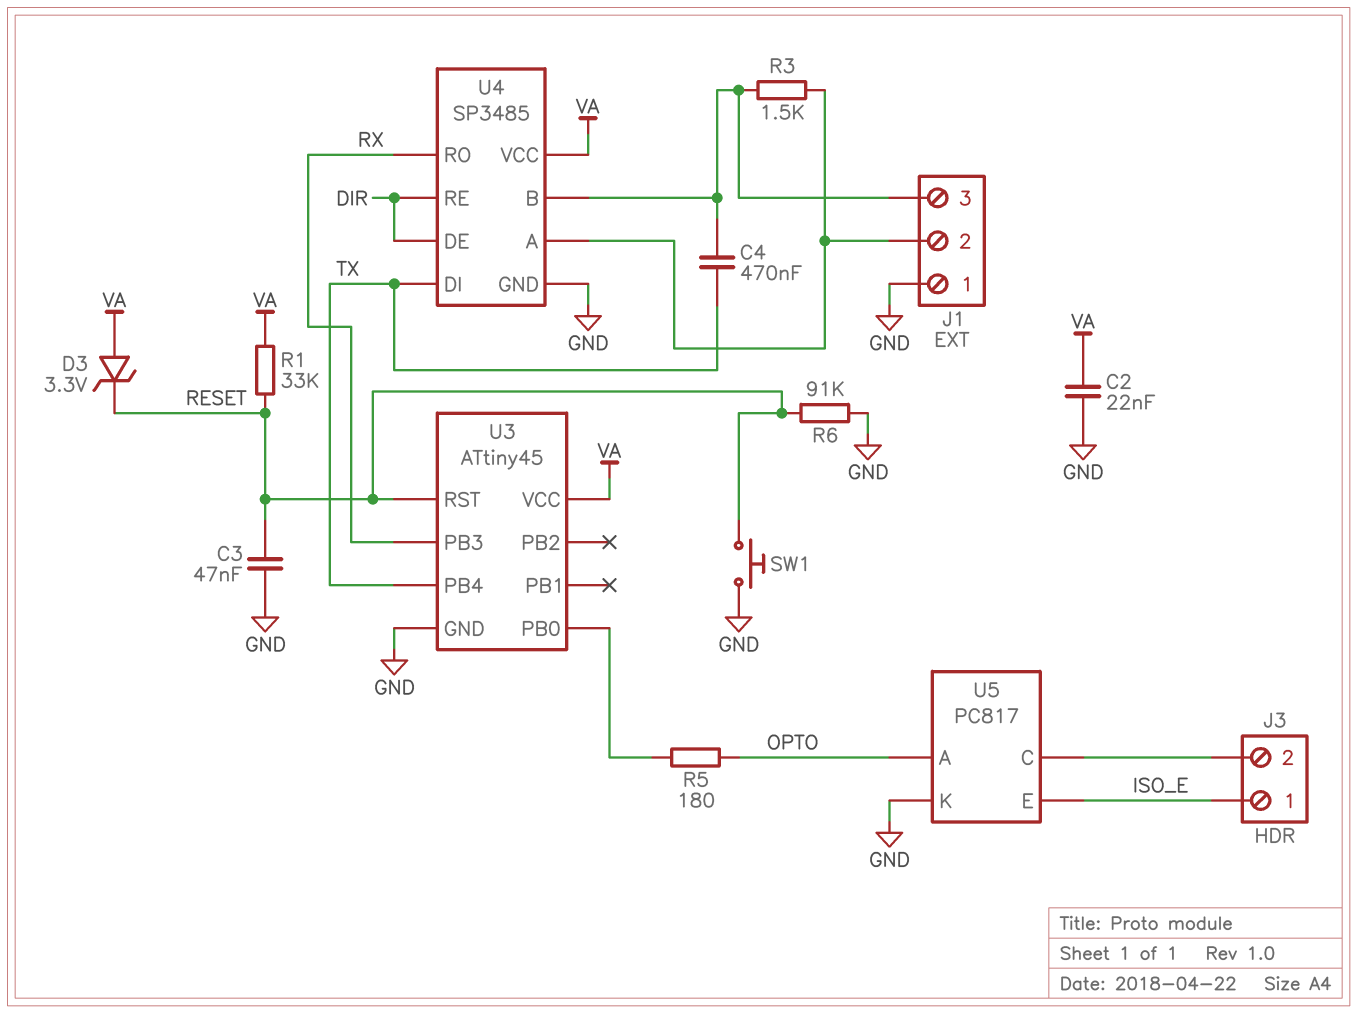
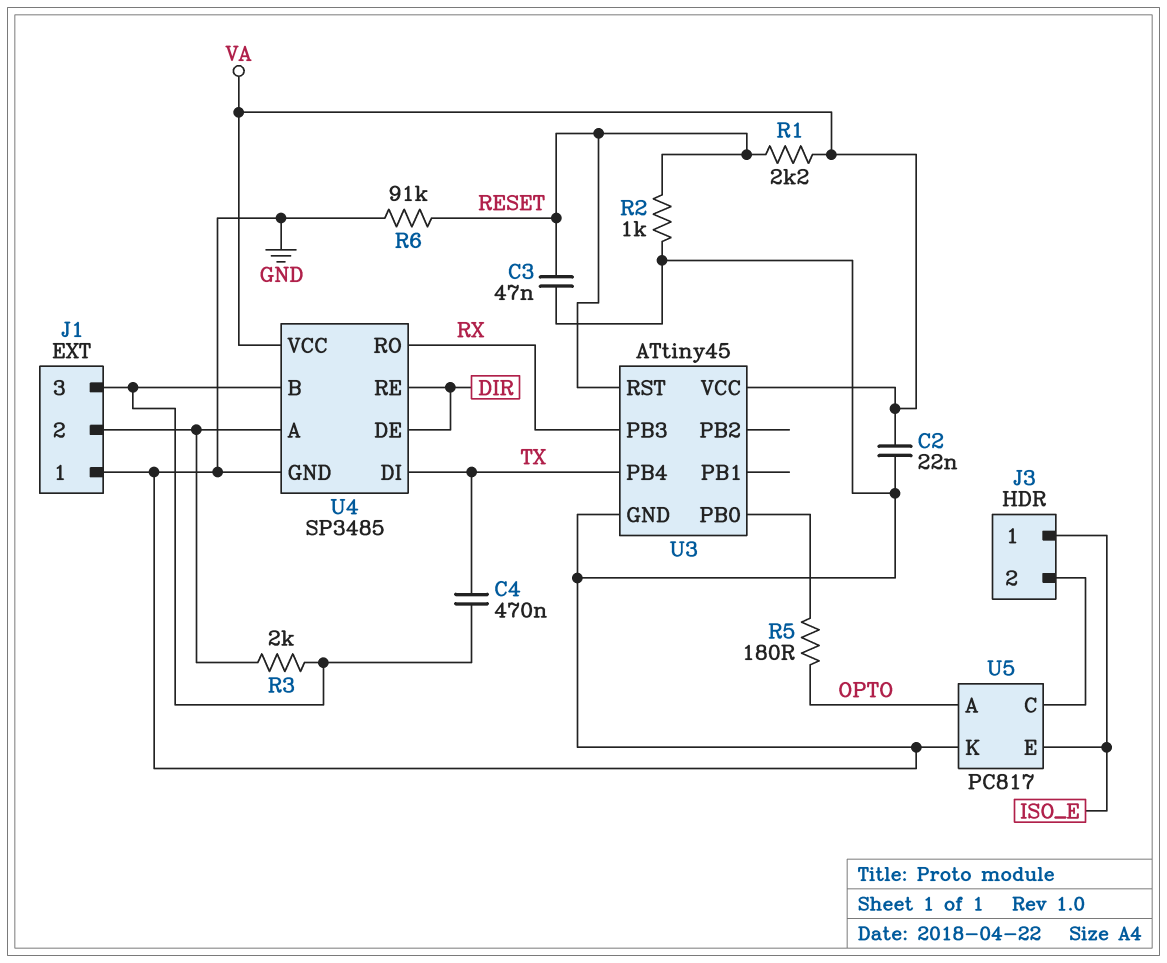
D3: zener 3.3V (A VA, K RESET) -> none
R1: 33k (RESET, VA) -> 2.2k (RESET, VA)
R2: none -> 1k (GND, RESET)
R3: 1.5k (J1/2, J1/3) -> 2k (J1/2, J1/3)
SW1: button (GND, RESET) -> none

